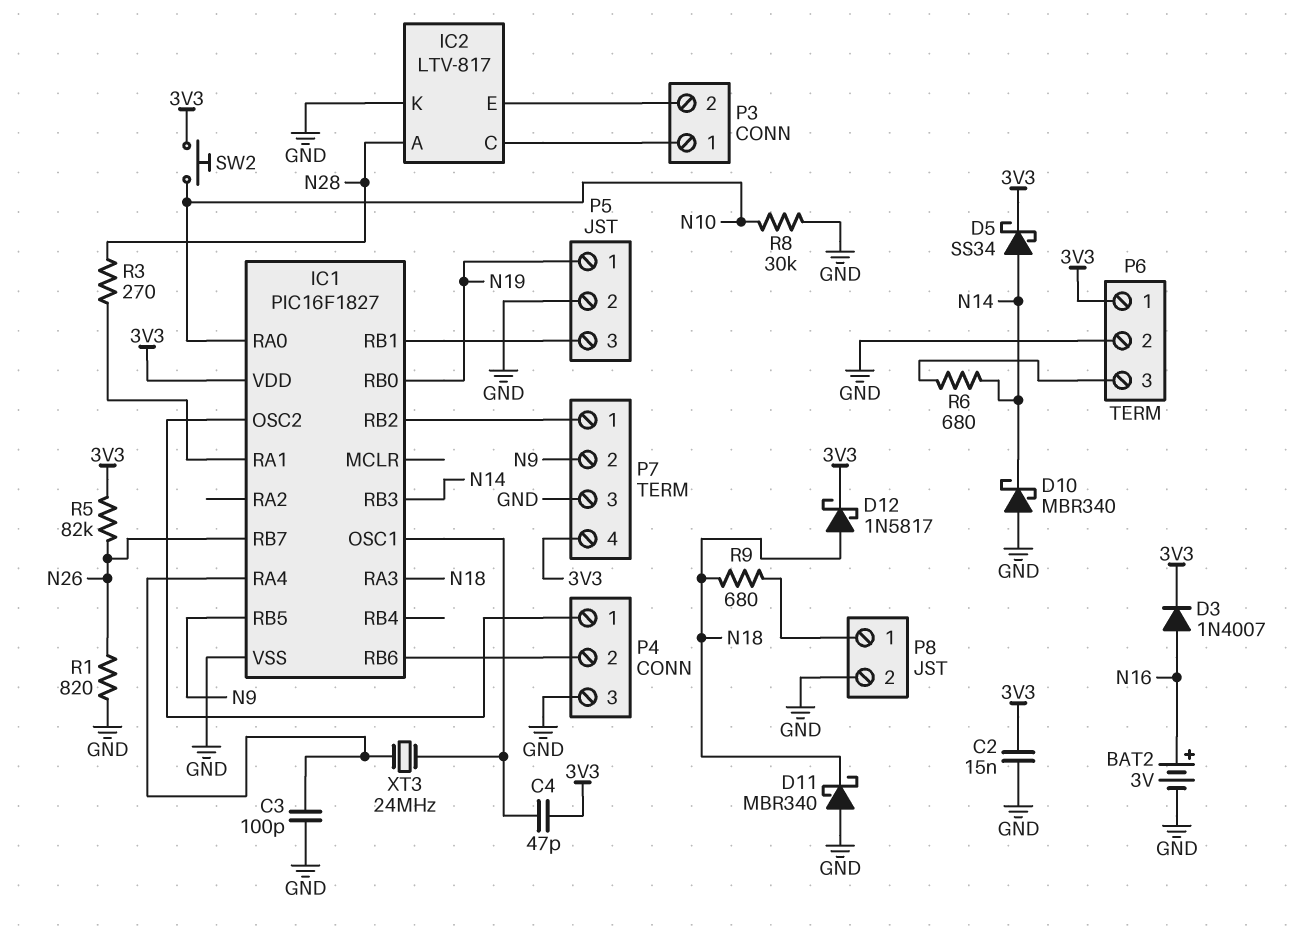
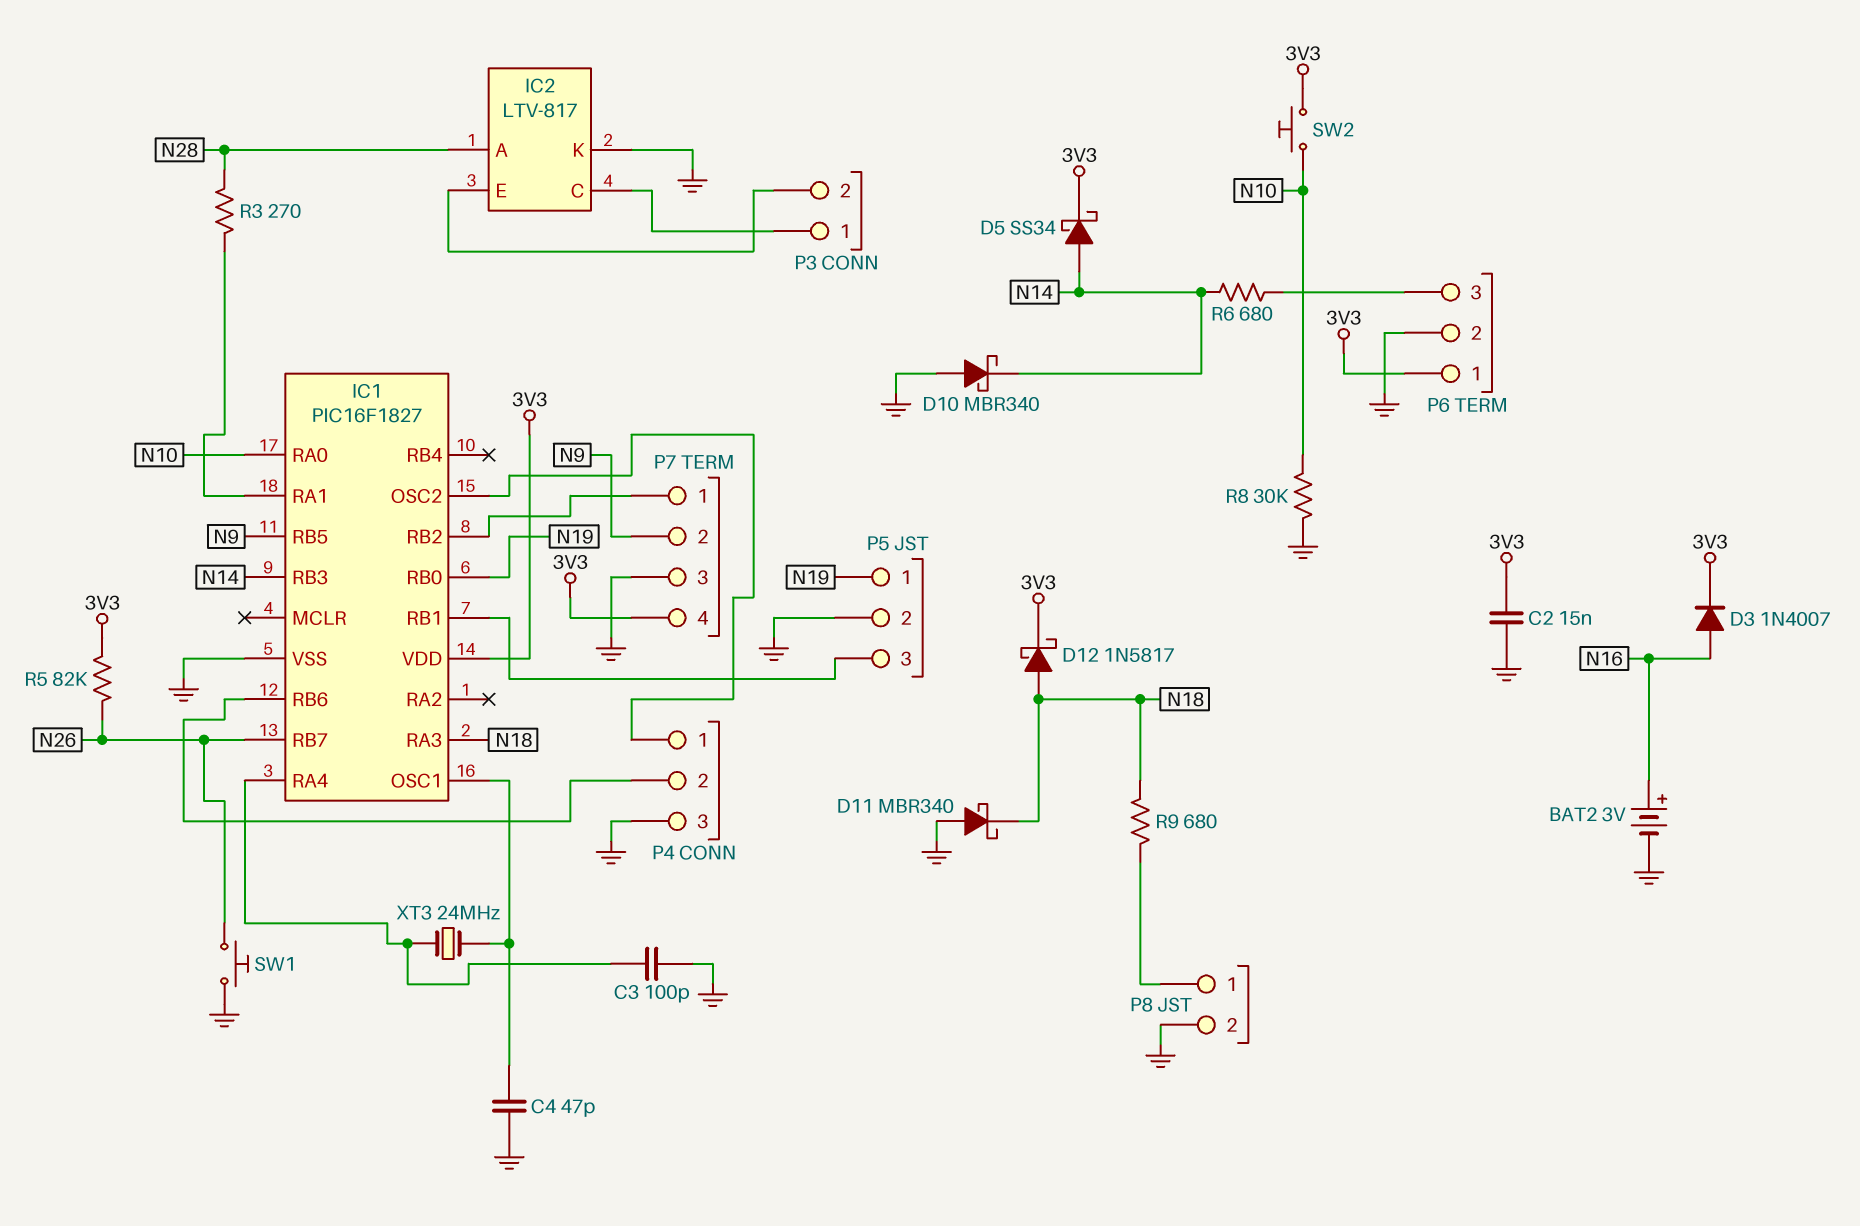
C4: 47pF (3V3, IC1/OSC1) -> 47pF (GND, IC1/OSC1)
R1: 820 (GND, N26) -> none
SW1: none -> button (GND, N26)

